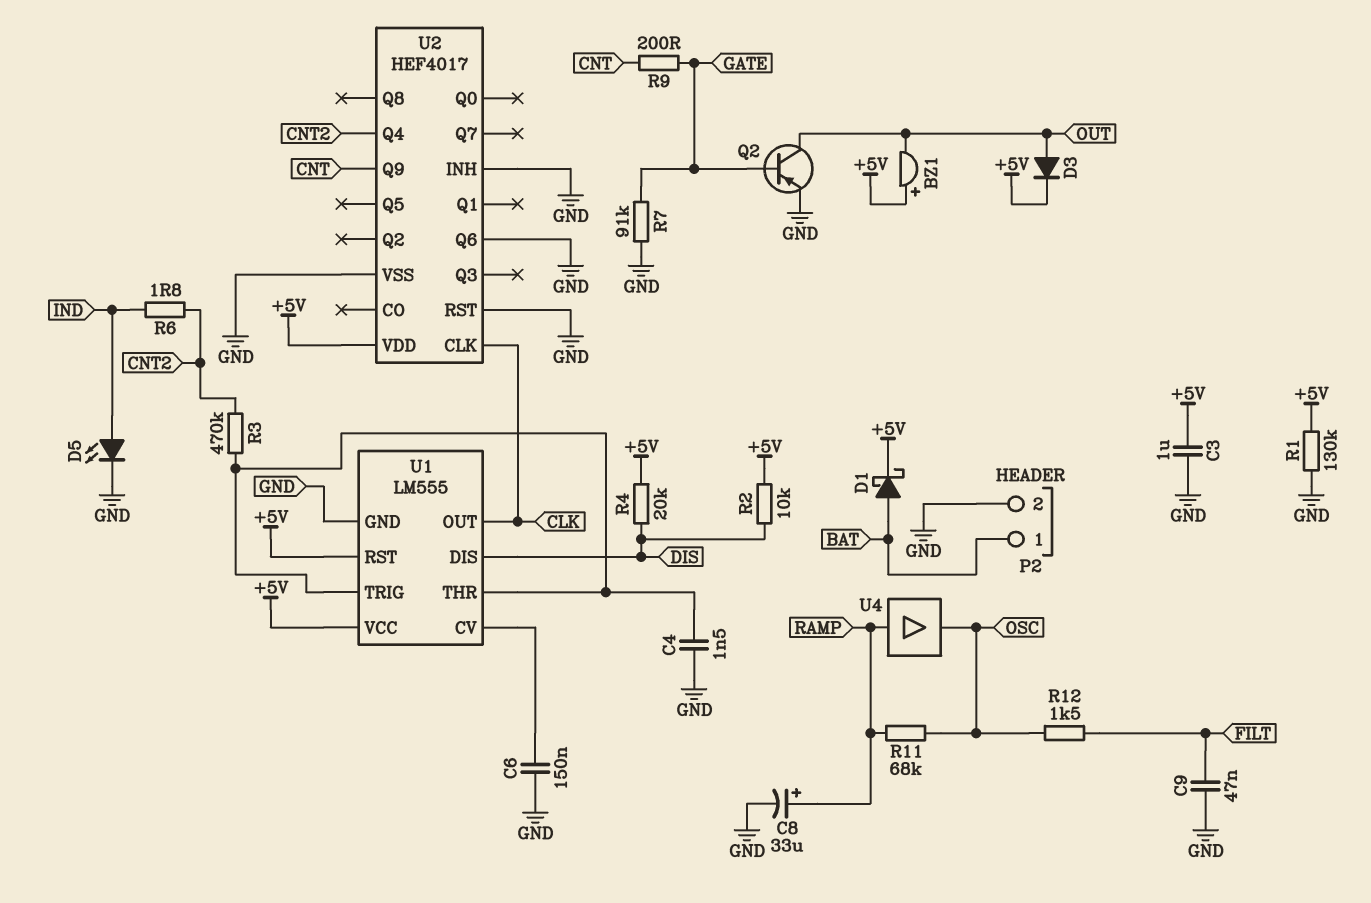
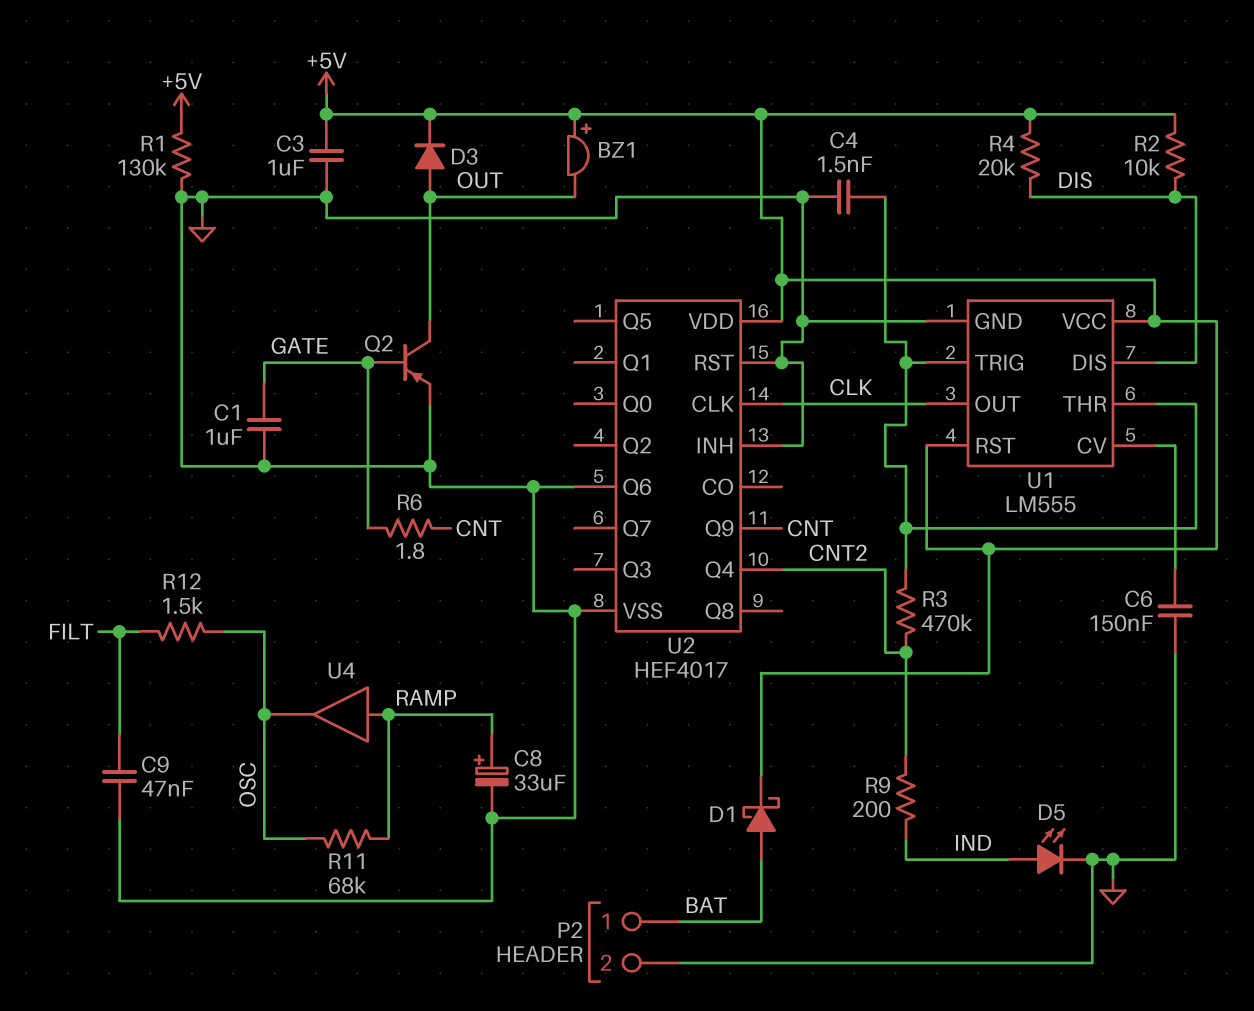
C1: none -> 1uF (GATE, GND)
R6: 1.8 (CNT2, IND) -> 1.8 (CNT, GATE)
R7: 91k (GATE, GND) -> none
R9: 200 (CNT, GATE) -> 200 (CNT2, IND)

